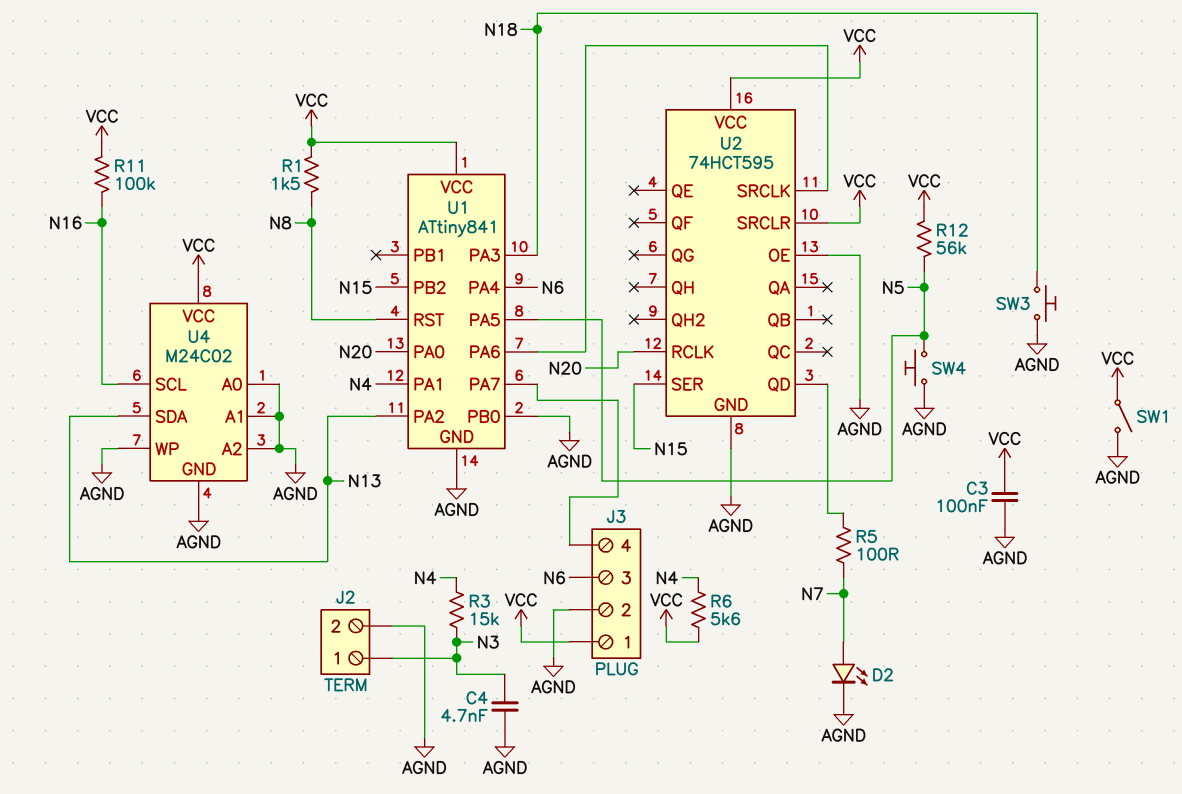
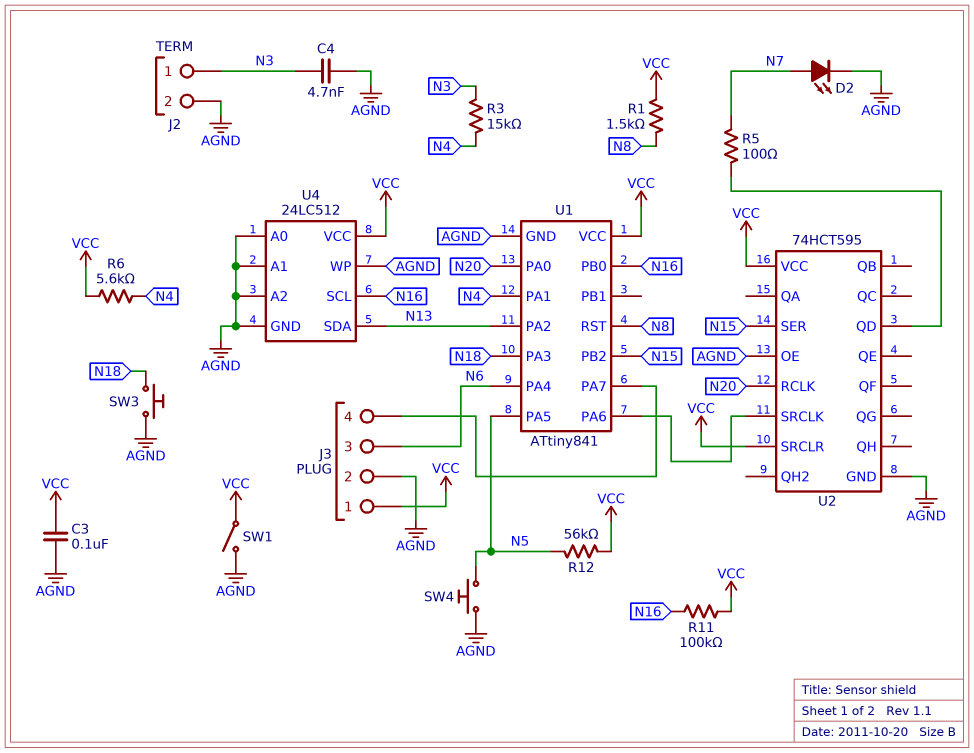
U1 pin PB0: AGND -> N16
U4: M24C02 -> 24LC512

